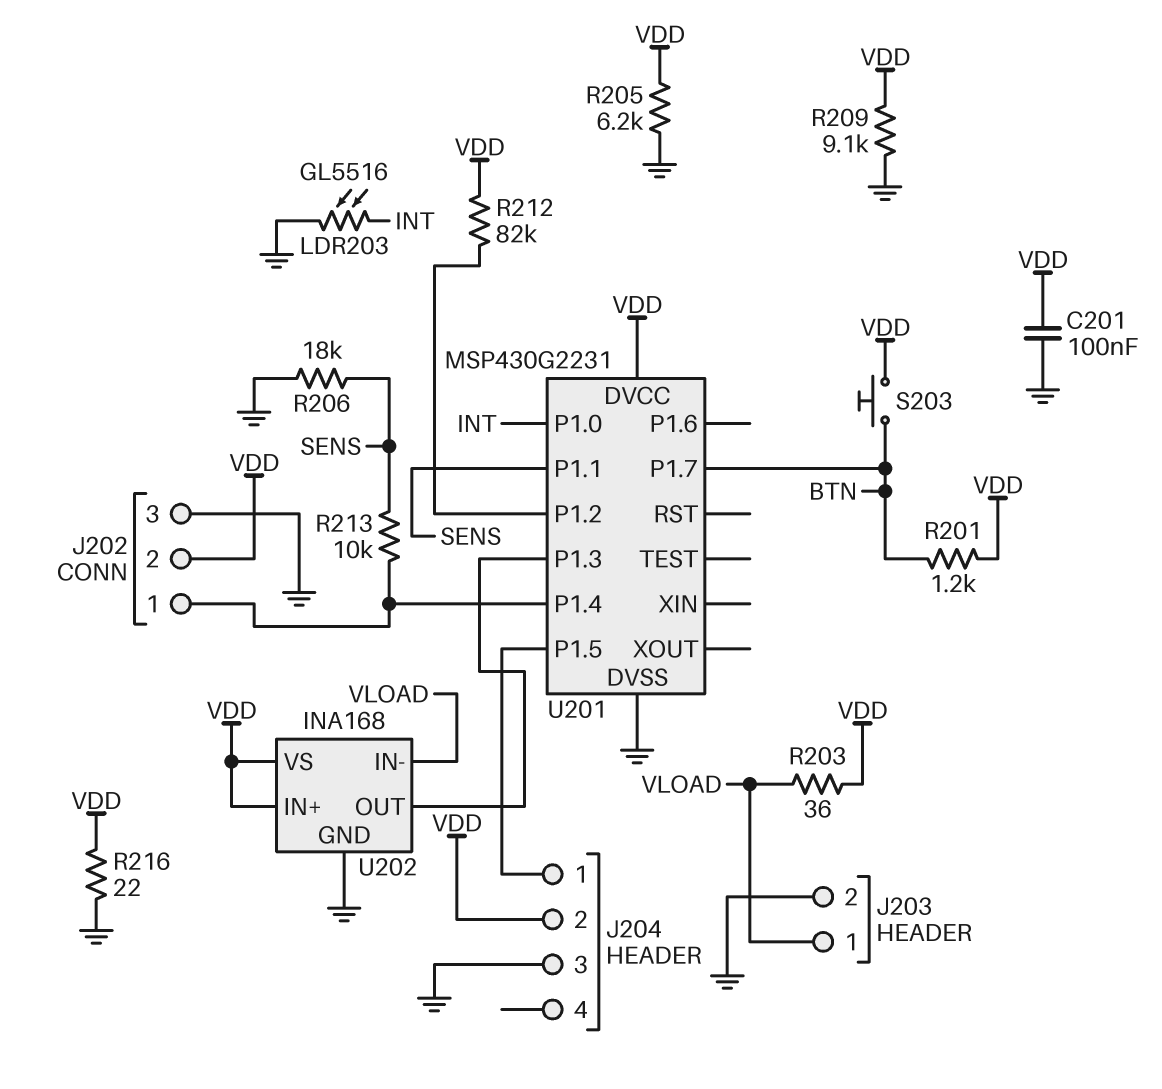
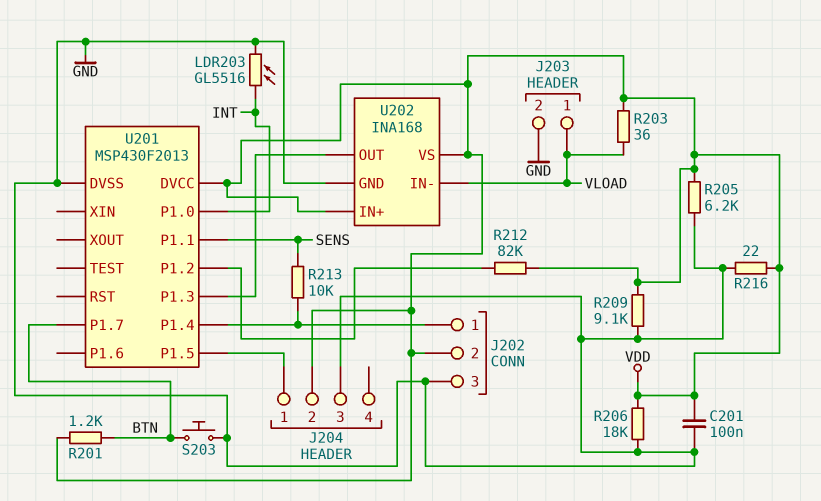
R206: 18k (GND, SENS) -> 18k (GND, VDD)
S203: button (BTN, VDD) -> button (BTN, GND)
U201: MSP430G2231 -> MSP430F2013

